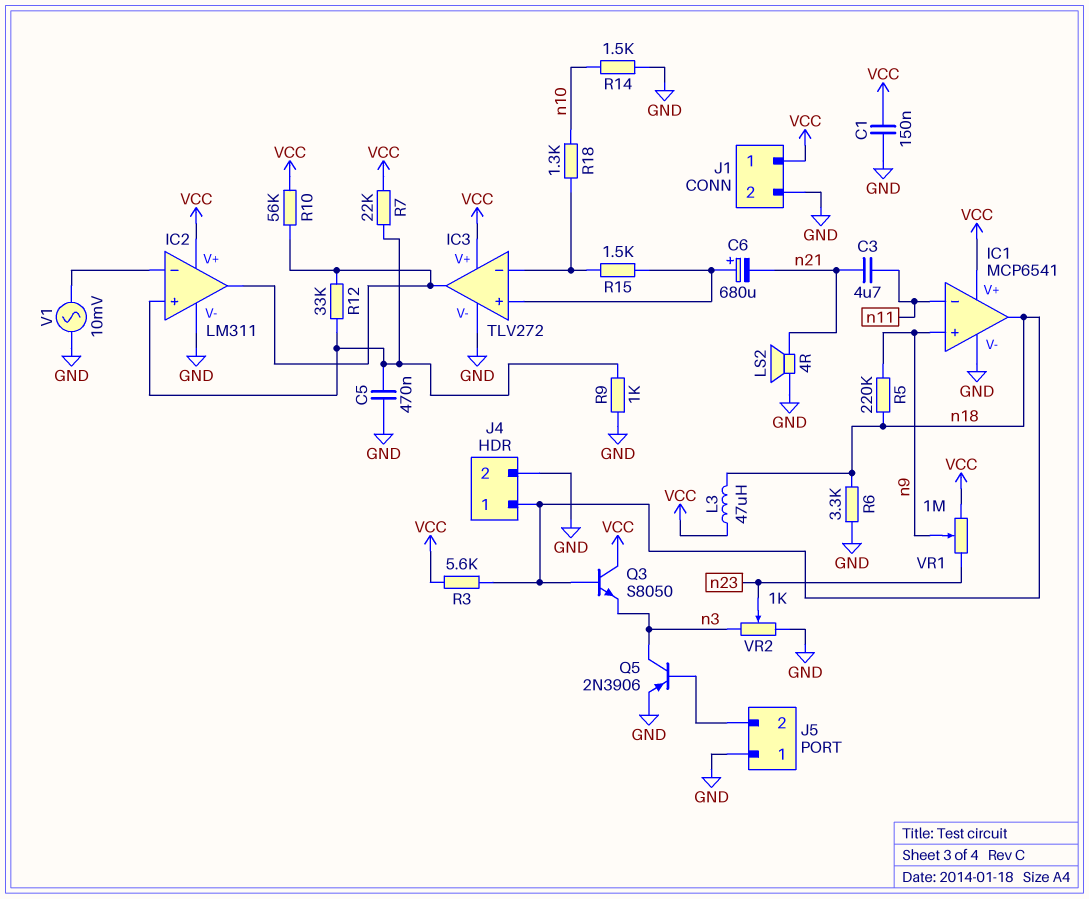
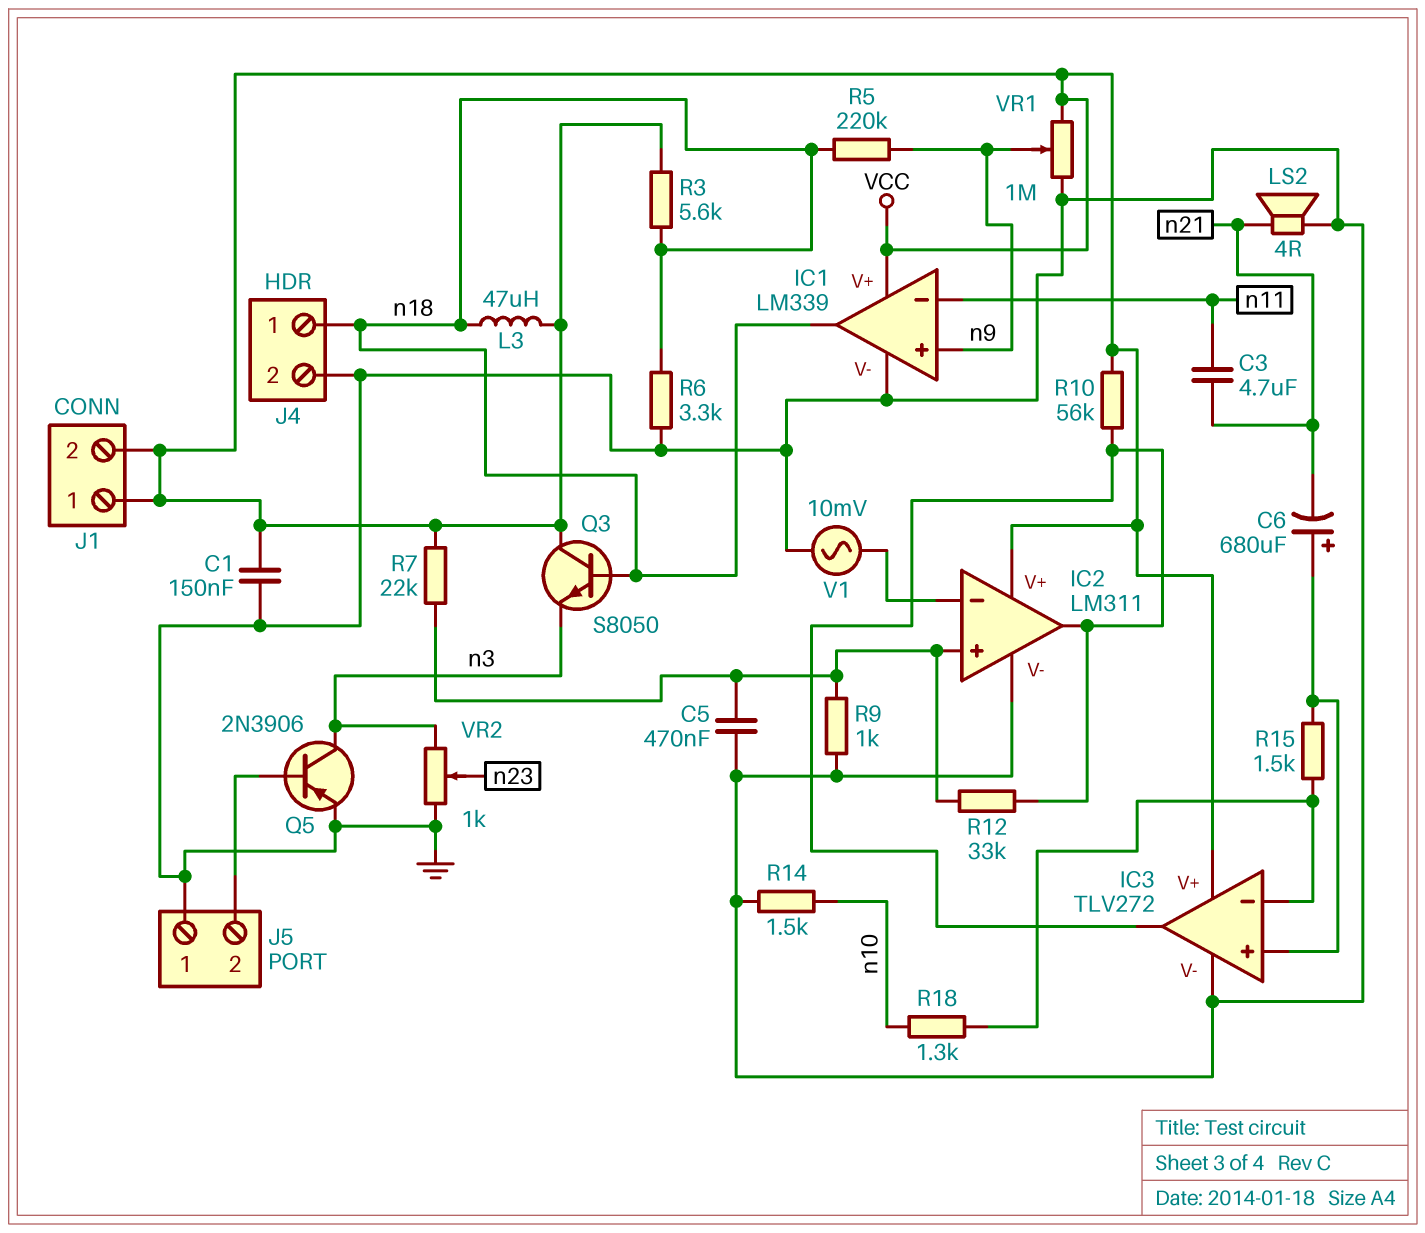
IC1: MCP6541 -> LM339
J1 pin 2: GND -> VCC
VR1: 1M (VCC, n23, wiper n9) -> 1M (GND, VCC, wiper n9)

